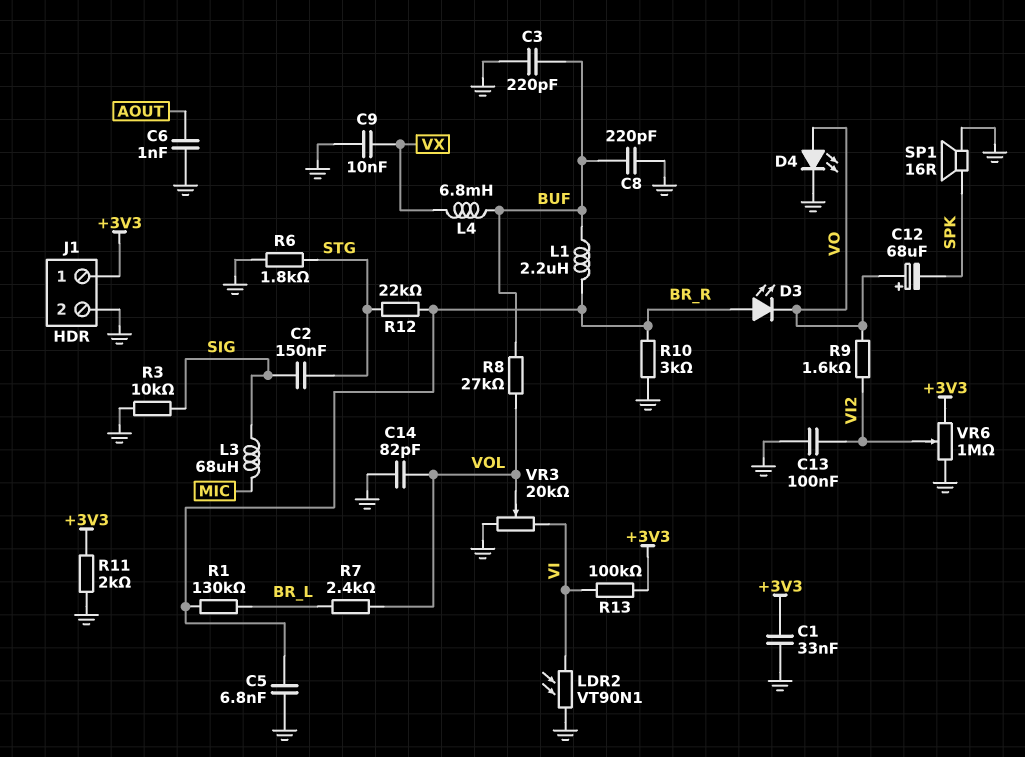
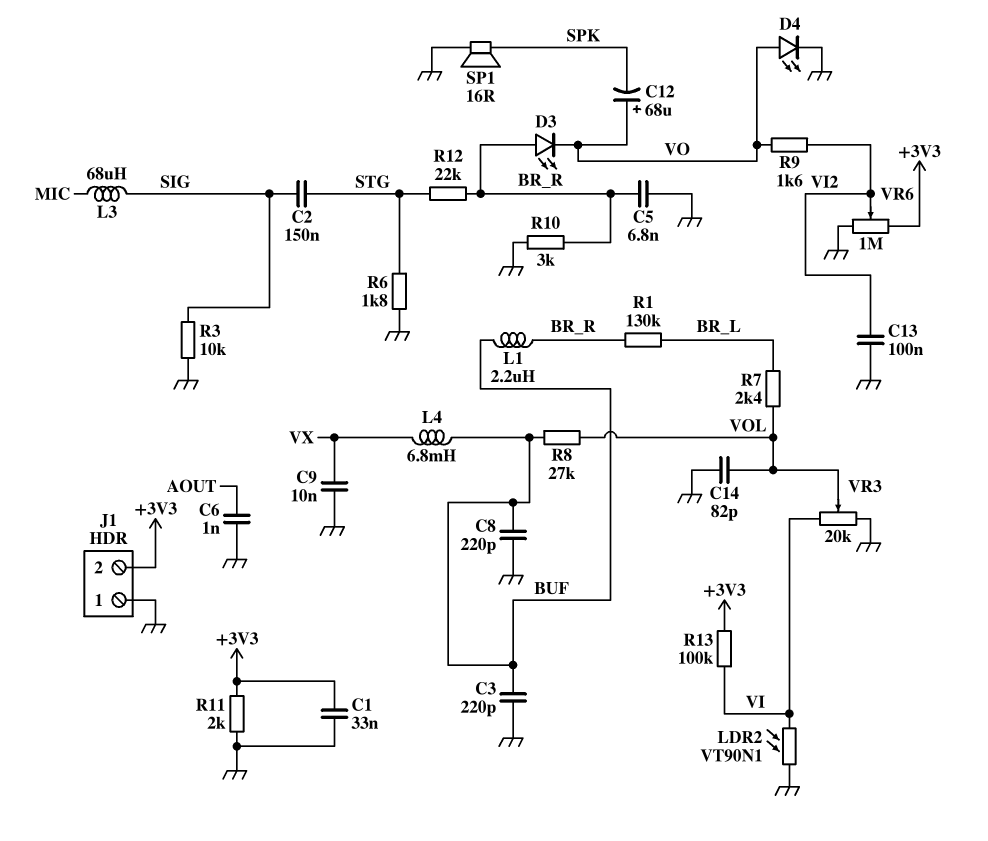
J1 pin 1: +3V3 -> GND
J1 pin 2: GND -> +3V3

